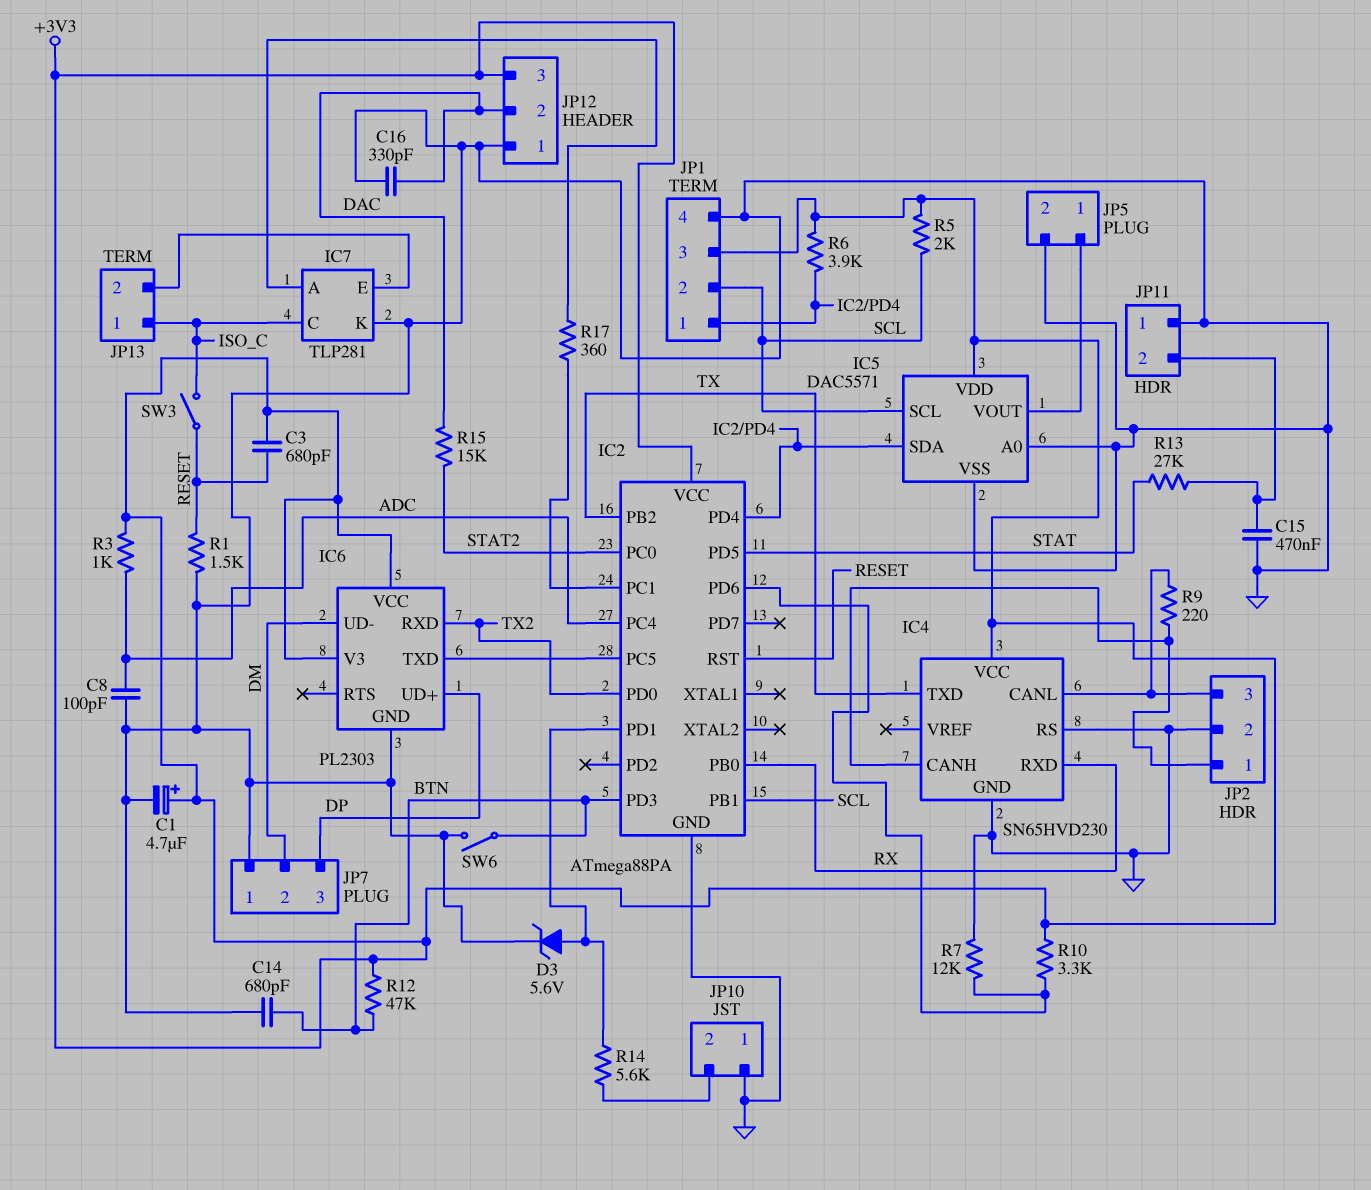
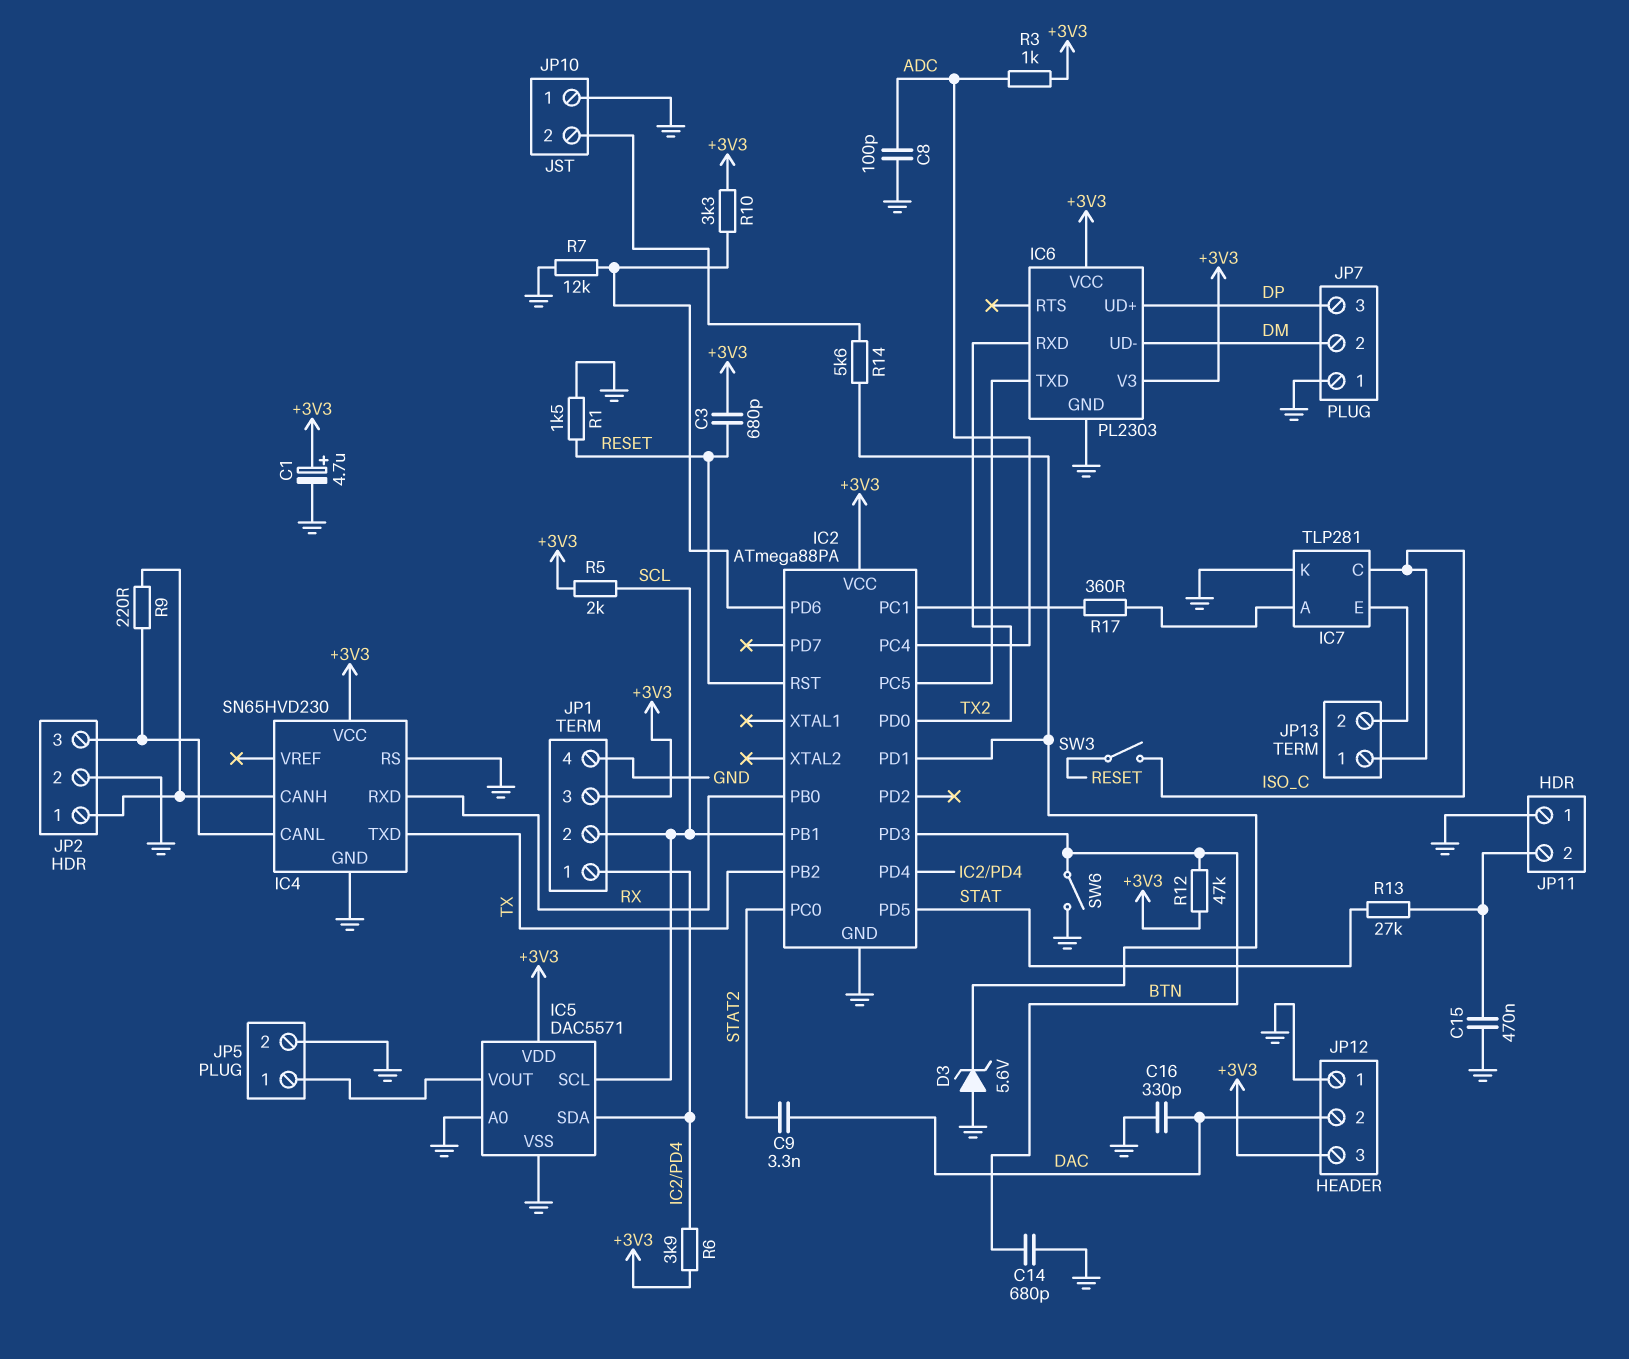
C9: none -> 3.3nF (DAC, STAT2)
D3: zener 5.6V (A IC2/PD1, K GND) -> zener 5.6V (A GND, K IC2/PD1)
R15: 15k (DAC, STAT2) -> none

